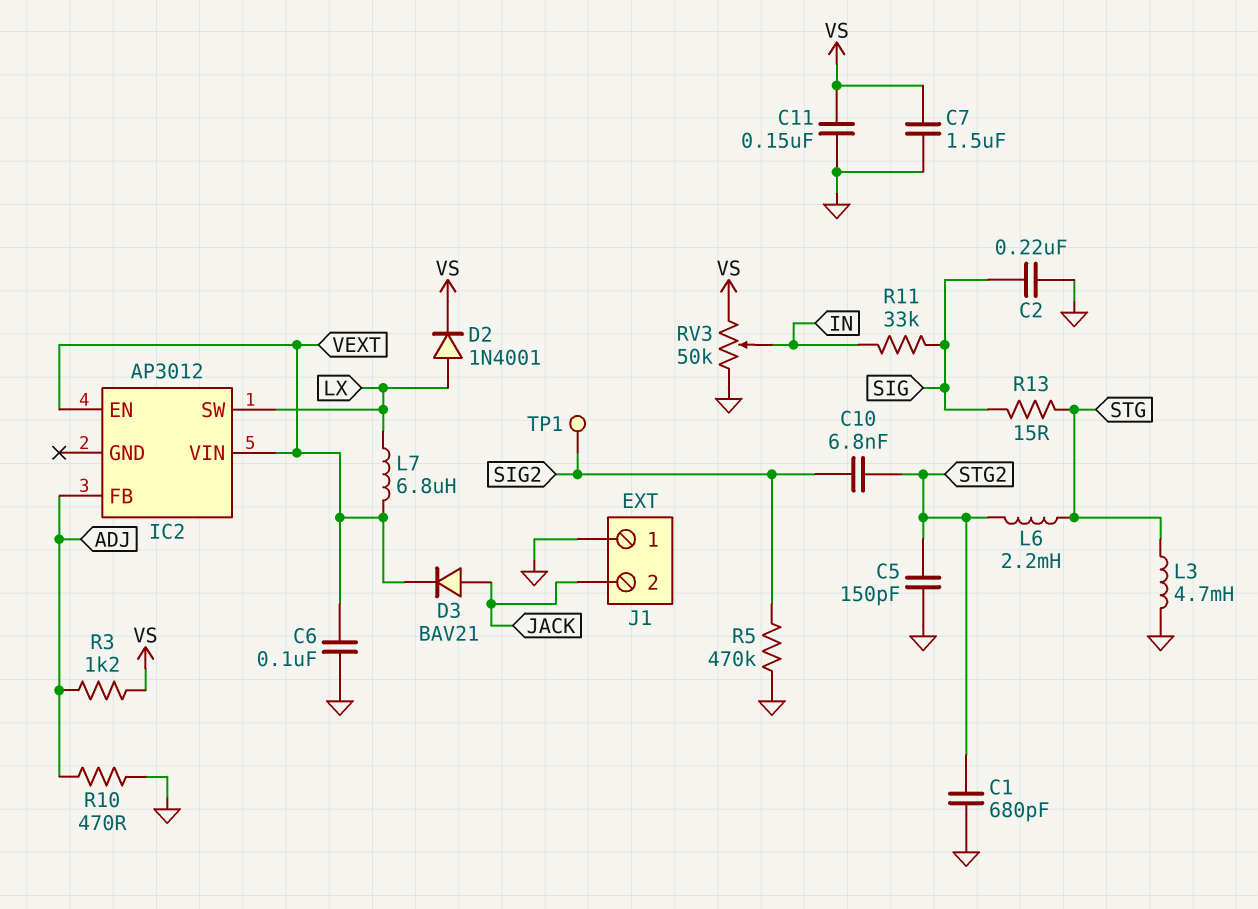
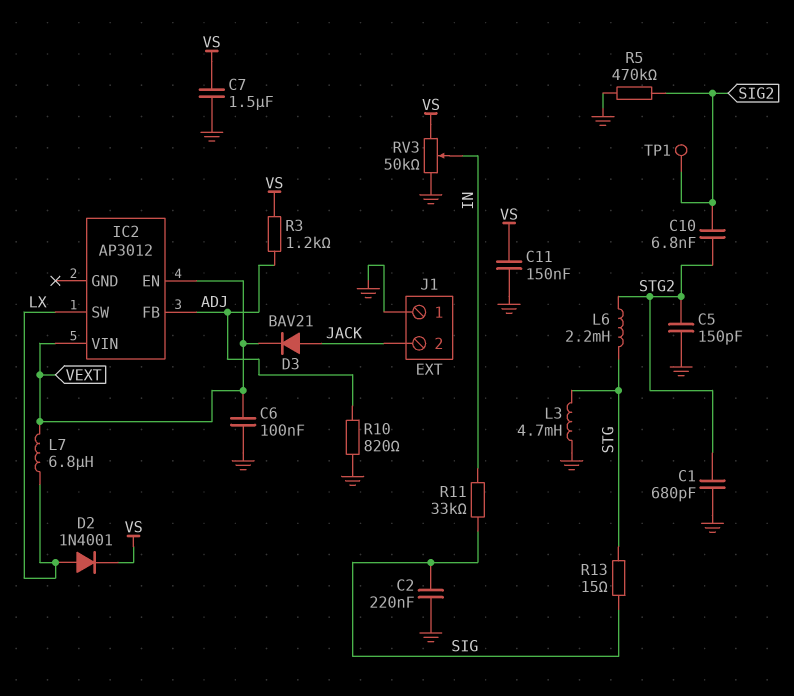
R10: 470 (ADJ, GND) -> 820 (ADJ, GND)

